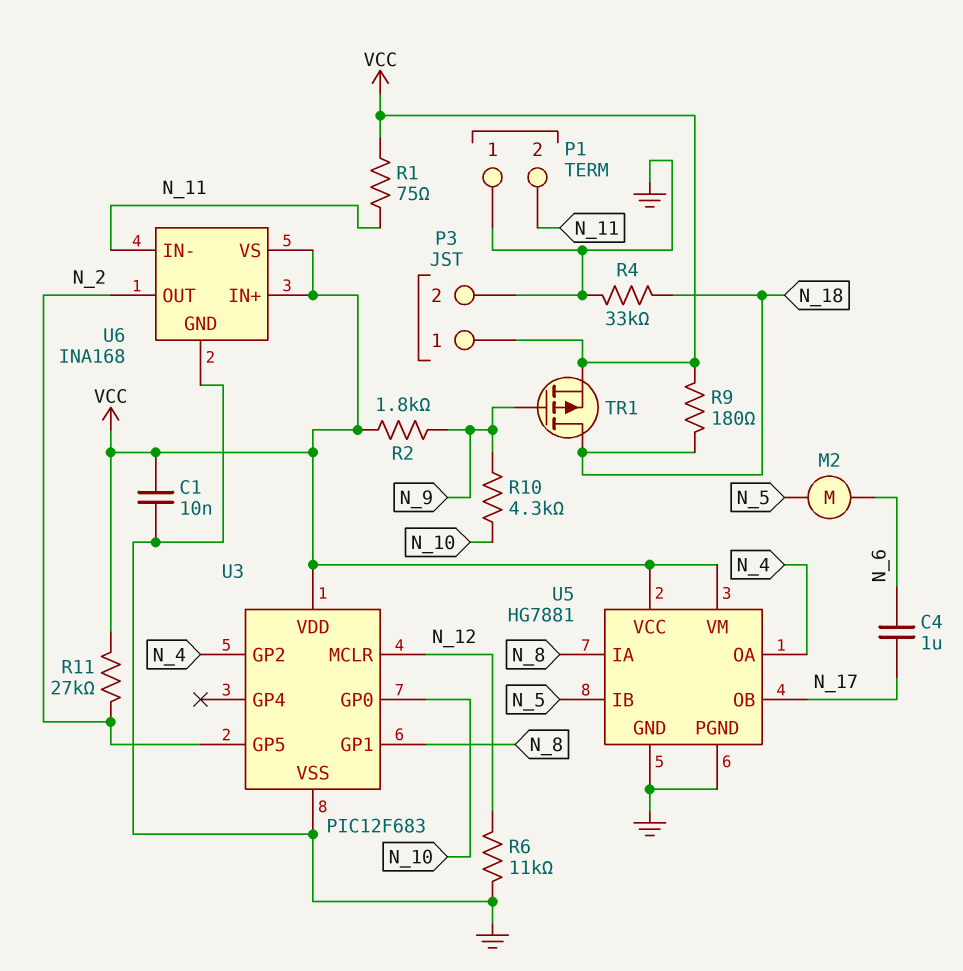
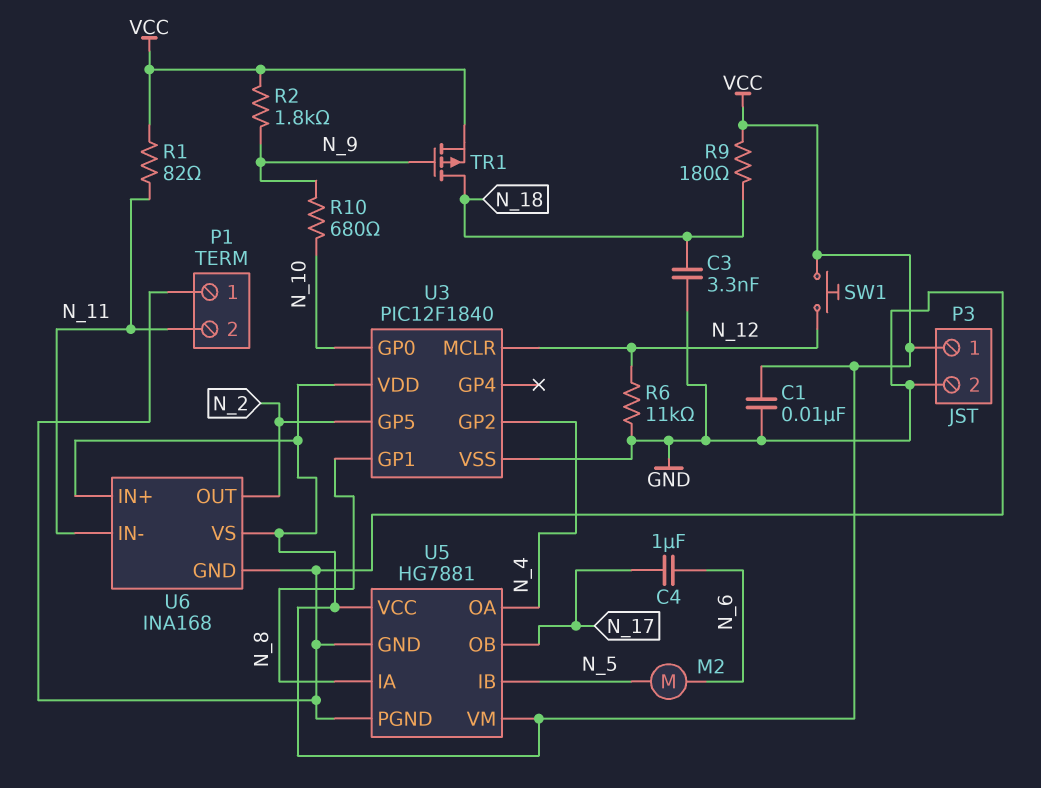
C3: none -> 3.3nF (GND, N_18)
R1: 75 (N_11, VCC) -> 82 (N_11, VCC)
R4: 33k (GND, N_18) -> none
R10: 4.3k (N_9, N_10) -> 680 (N_9, N_10)
R11: 27k (N_2, VCC) -> none
SW1: none -> button (N_12, VCC)
U3: PIC12F683 -> PIC12F1840

